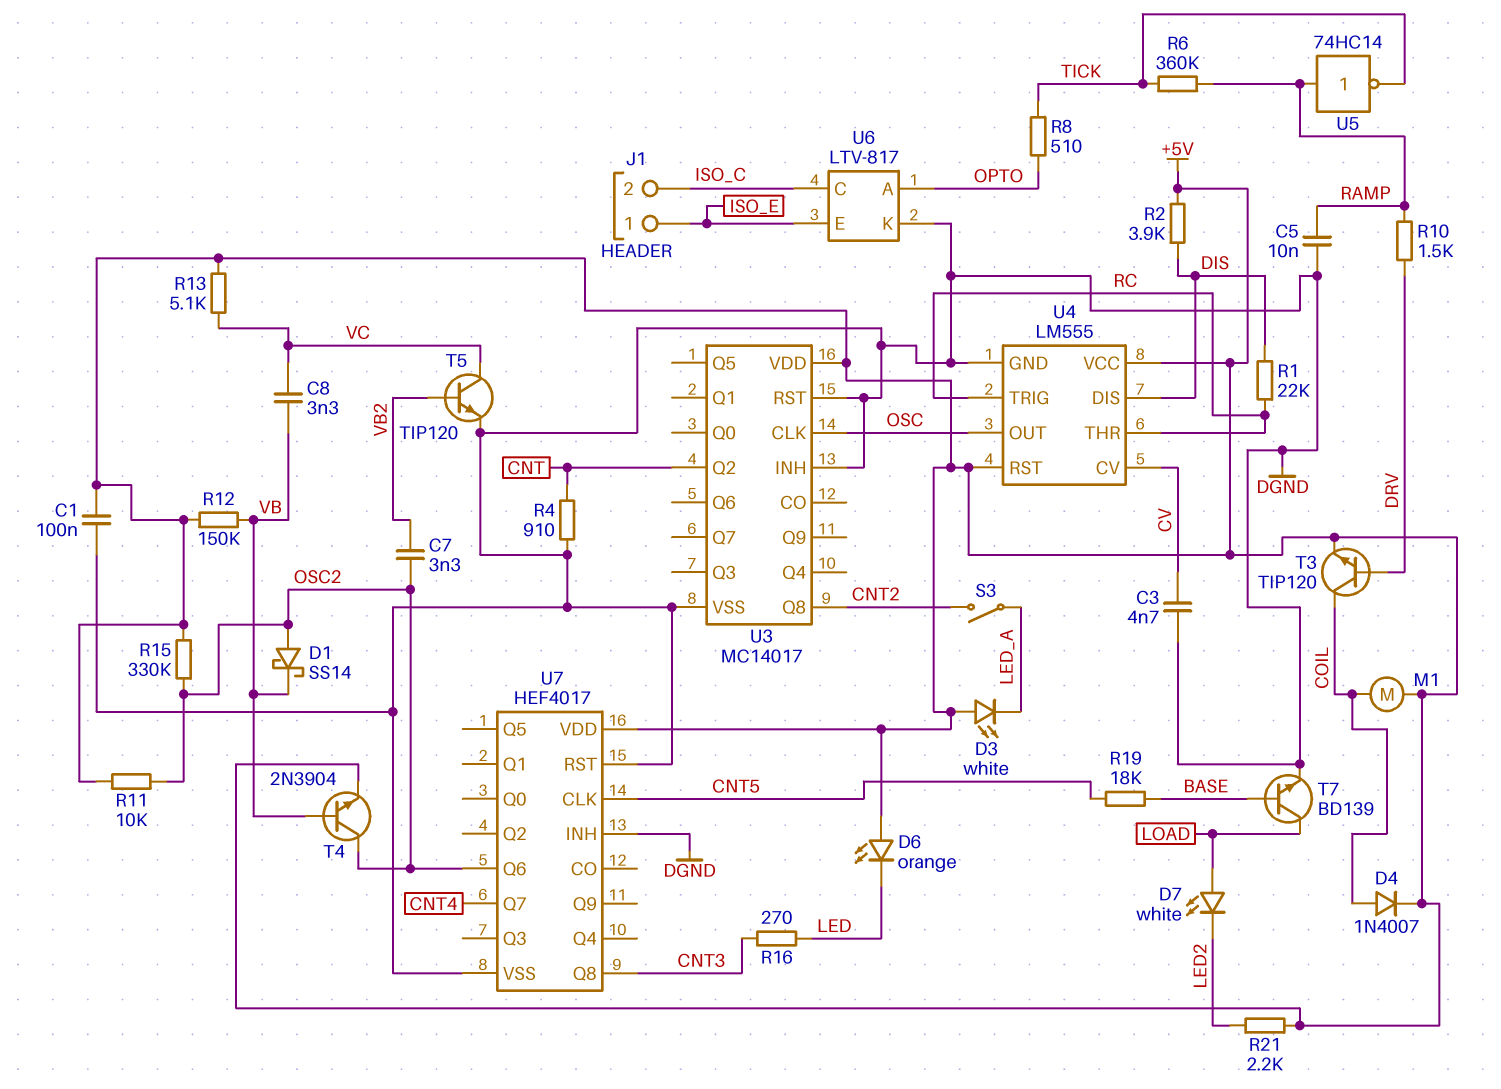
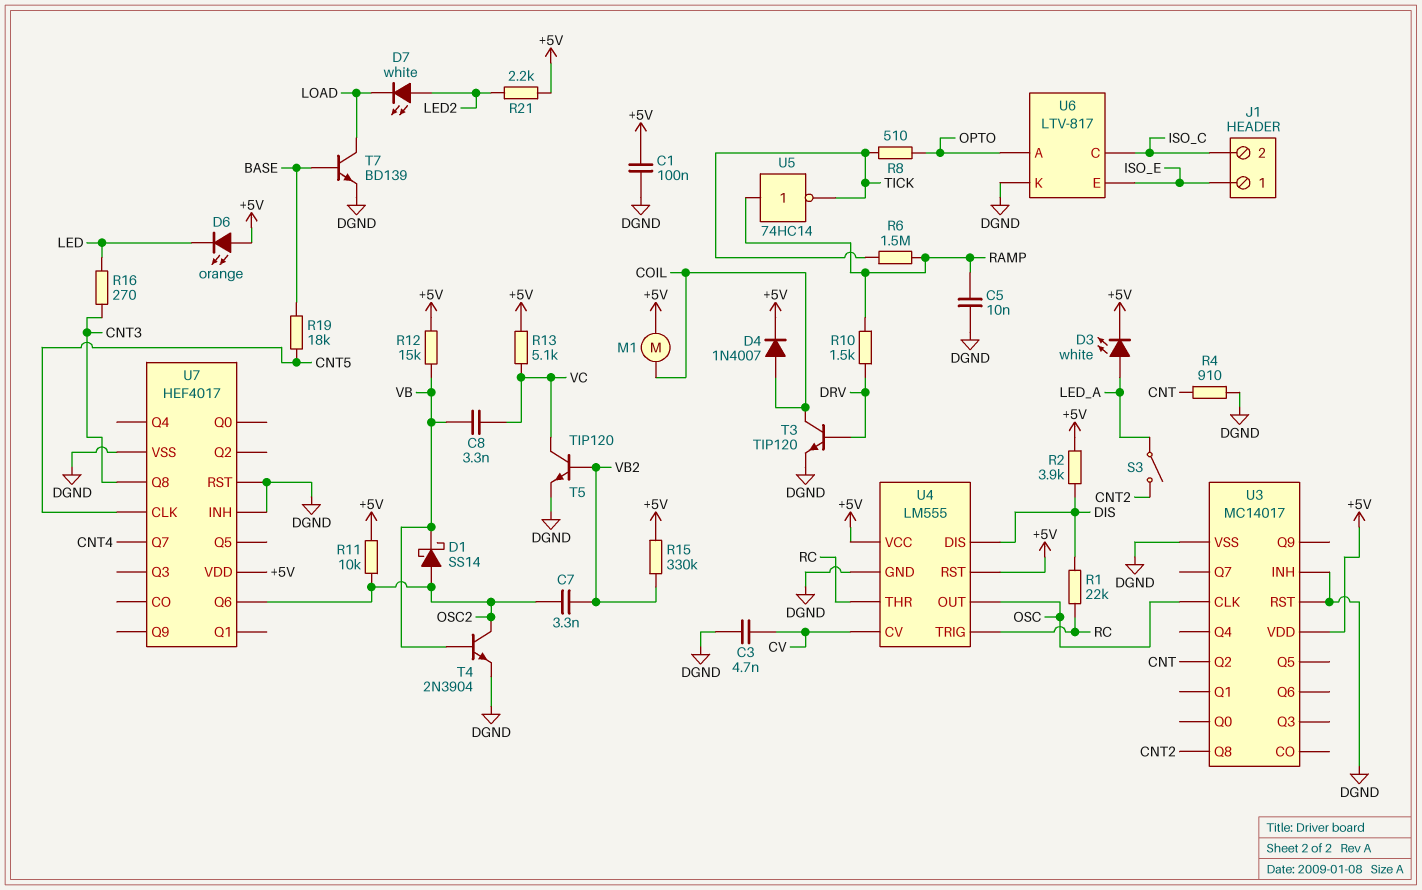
D3: LED white (A +5V, K LED_A) -> LED white (A LED_A, K +5V)
D7: LED white (A LOAD, K LED2) -> LED white (A LED2, K LOAD)
R6: 360k (RAMP, TICK) -> 1.5M (RAMP, TICK)
R12: 150k (+5V, VB) -> 15k (+5V, VB)
R15: 330k (+5V, OSC2) -> 330k (+5V, VB2)
T3: NPN TIP120 (B DRV, C COIL, E +5V) -> NPN TIP120 (B DRV, C COIL, E DGND)
T4: NPN 2N3904 (B VB, C OSC2, E +5V) -> NPN 2N3904 (B VB, C OSC2, E DGND)

